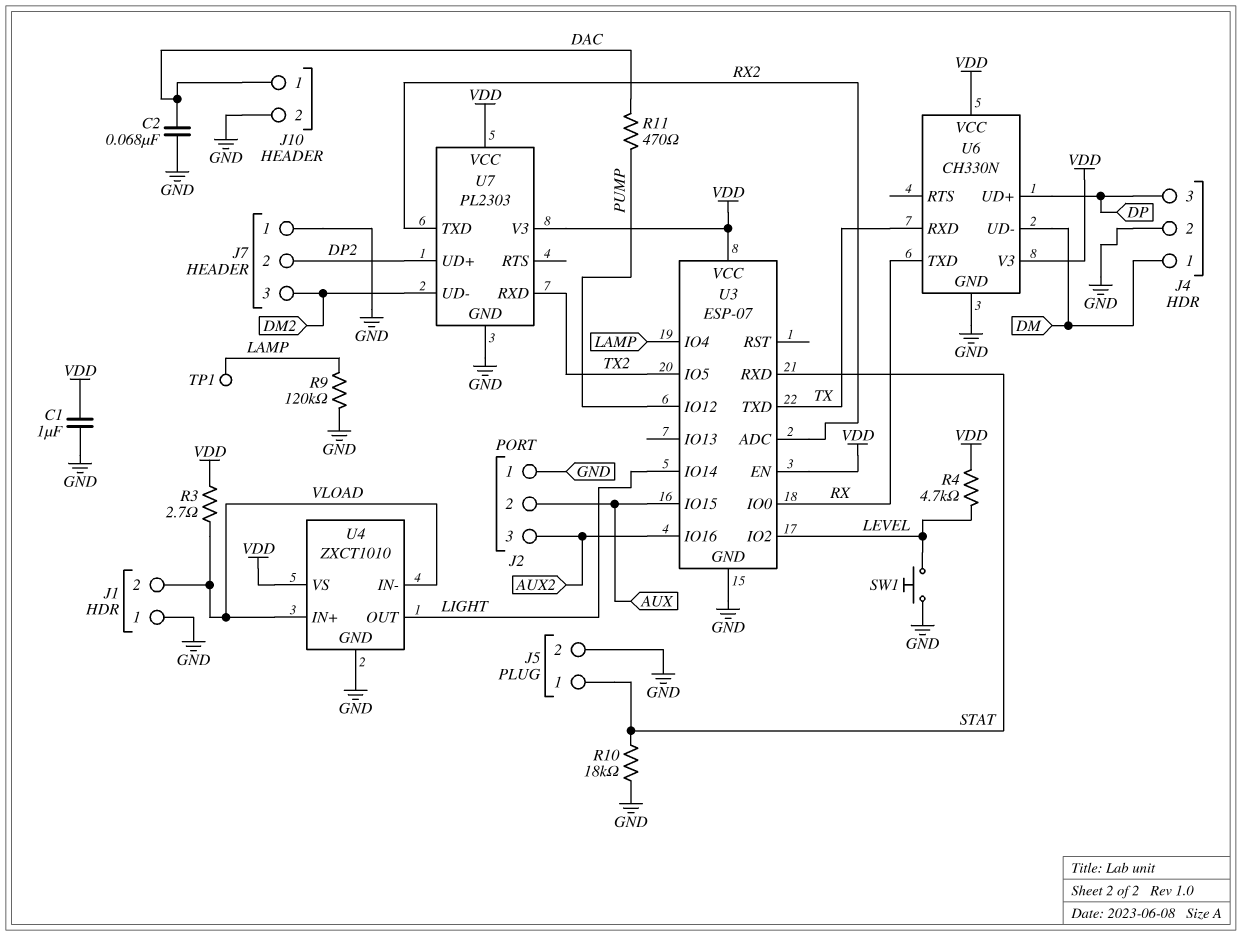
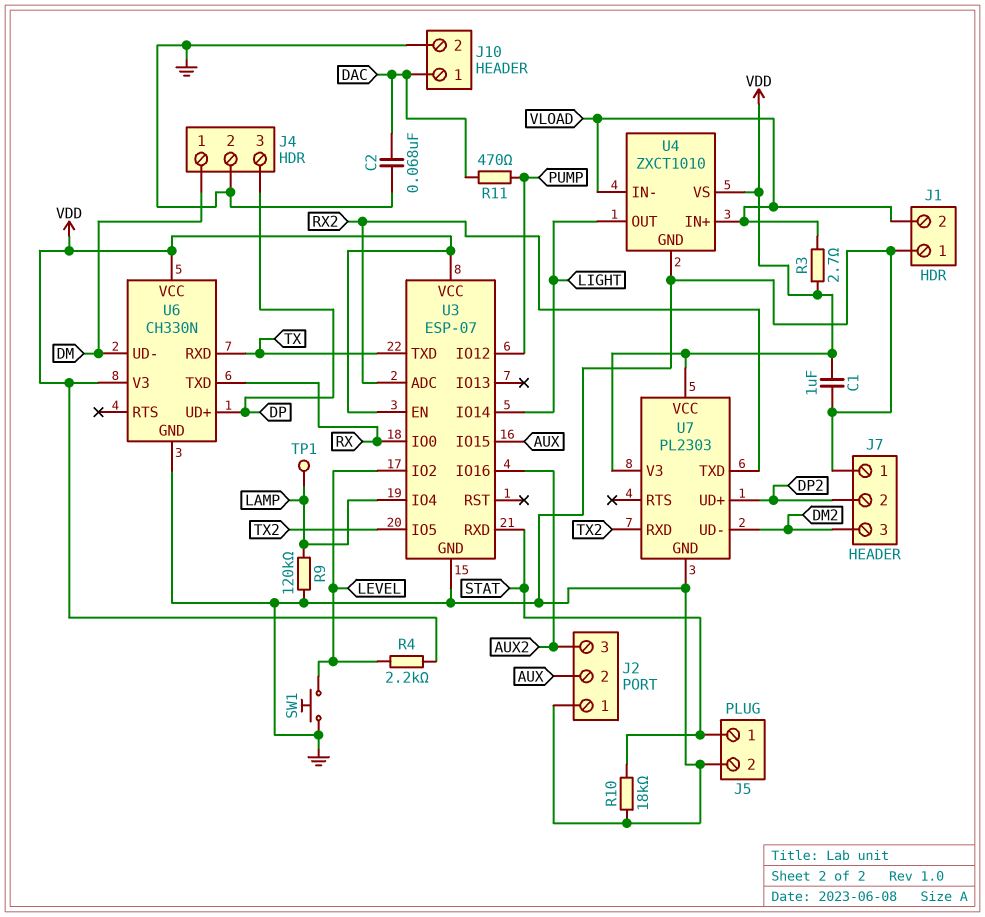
R4: 4.7k (LEVEL, VDD) -> 2.2k (LEVEL, VDD)

